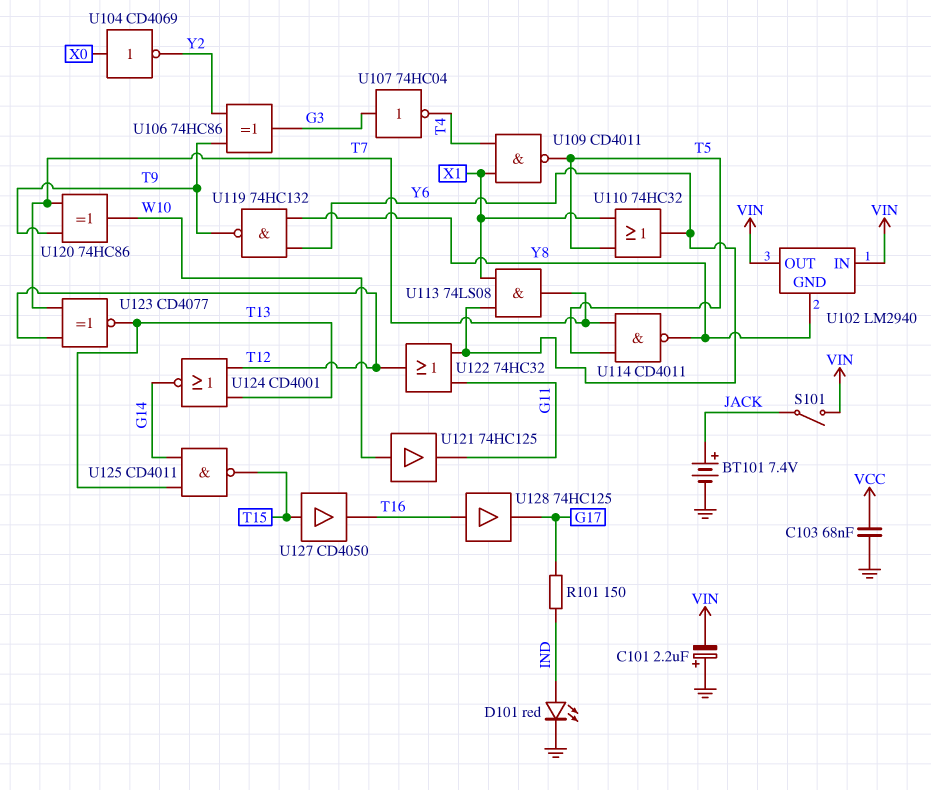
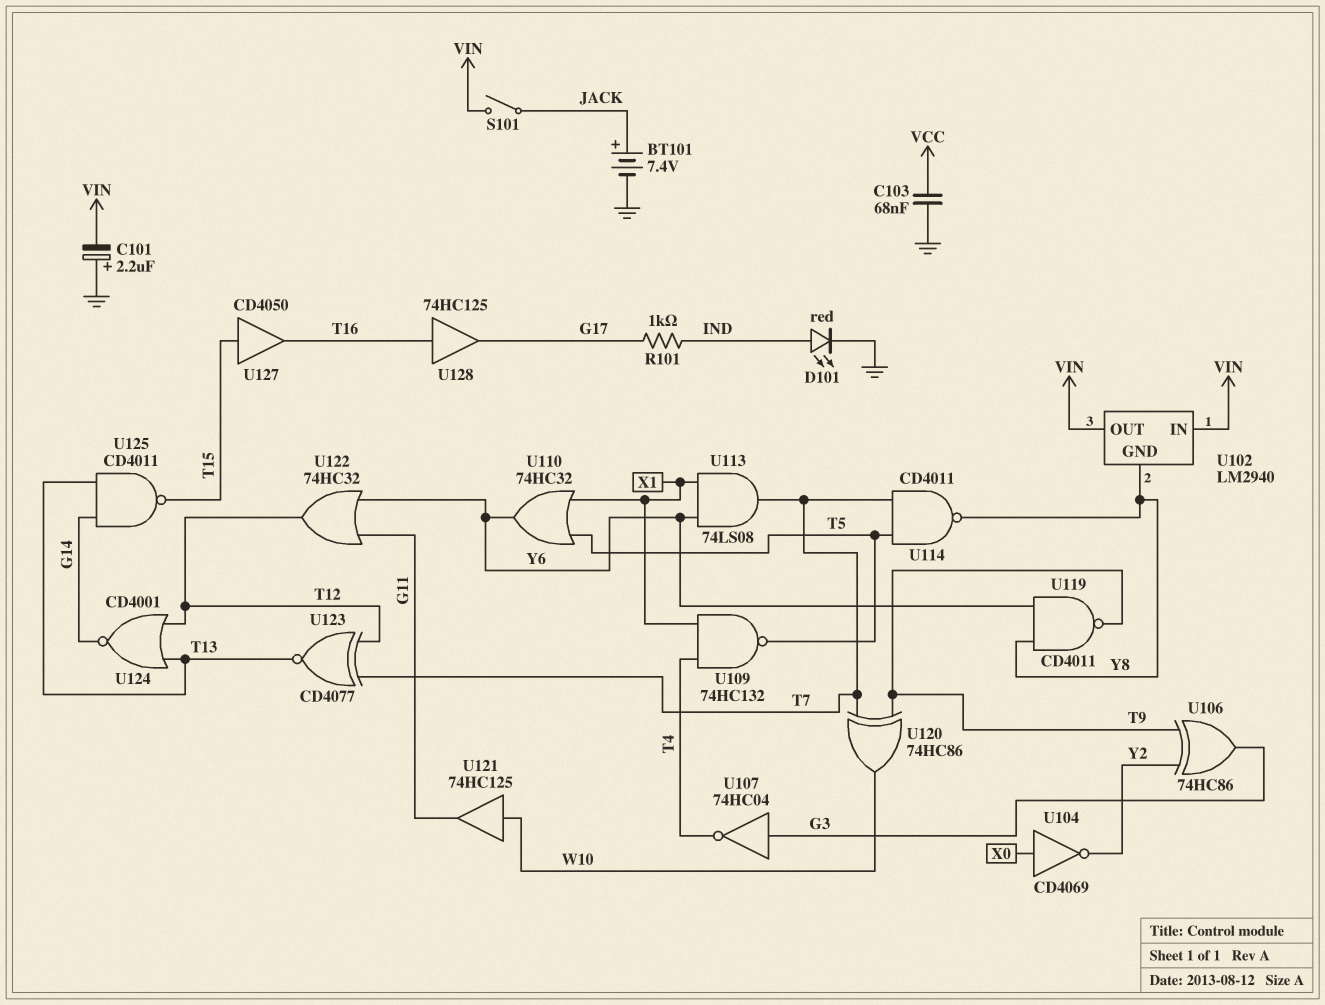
R101: 150 (G17, IND) -> 1k (G17, IND)
U109: NAND CD4011 (in T4, in X1, out T5) -> NAND 74HC132 (in T4, in X1, out T5)
U119: NAND 74HC132 (in Y6, in Y8, out T9) -> NAND CD4011 (in Y6, in Y8, out T9)

